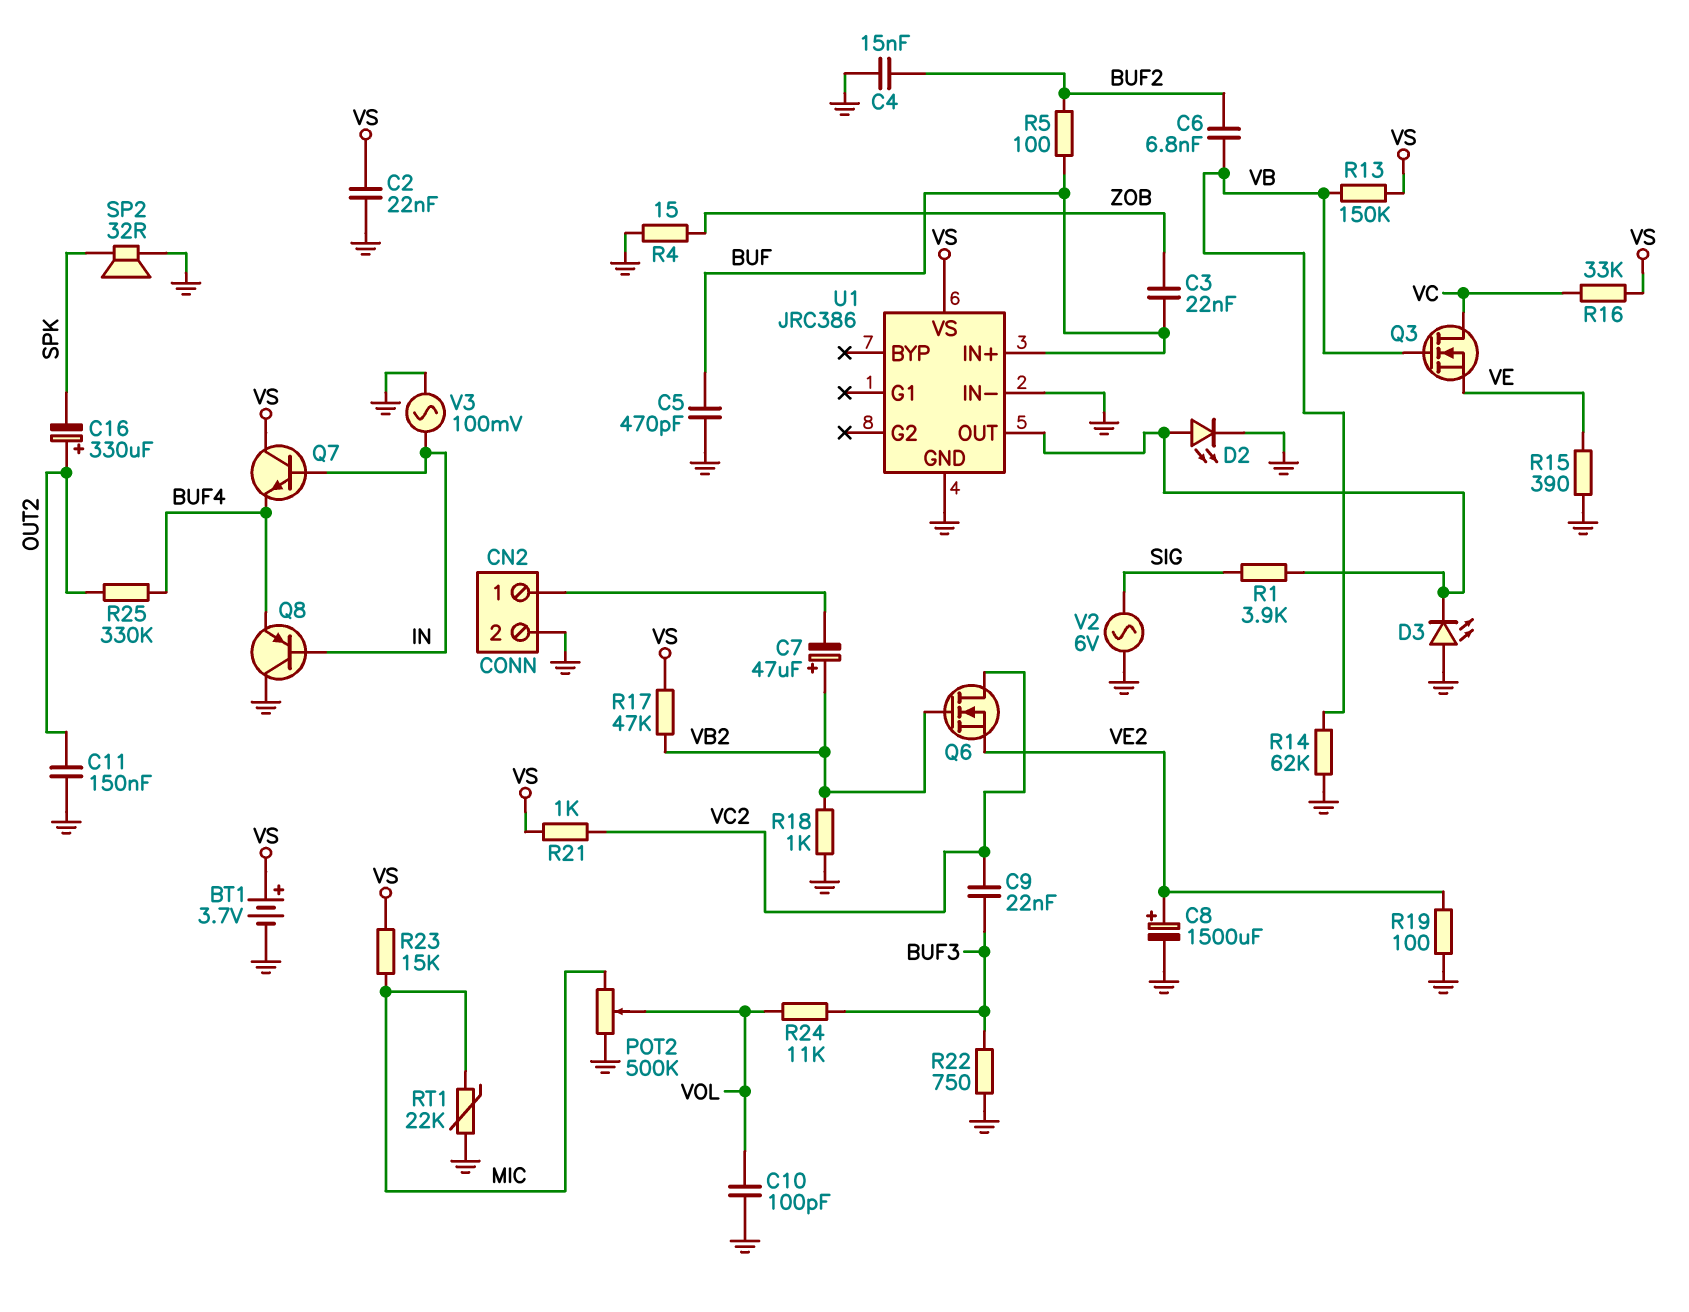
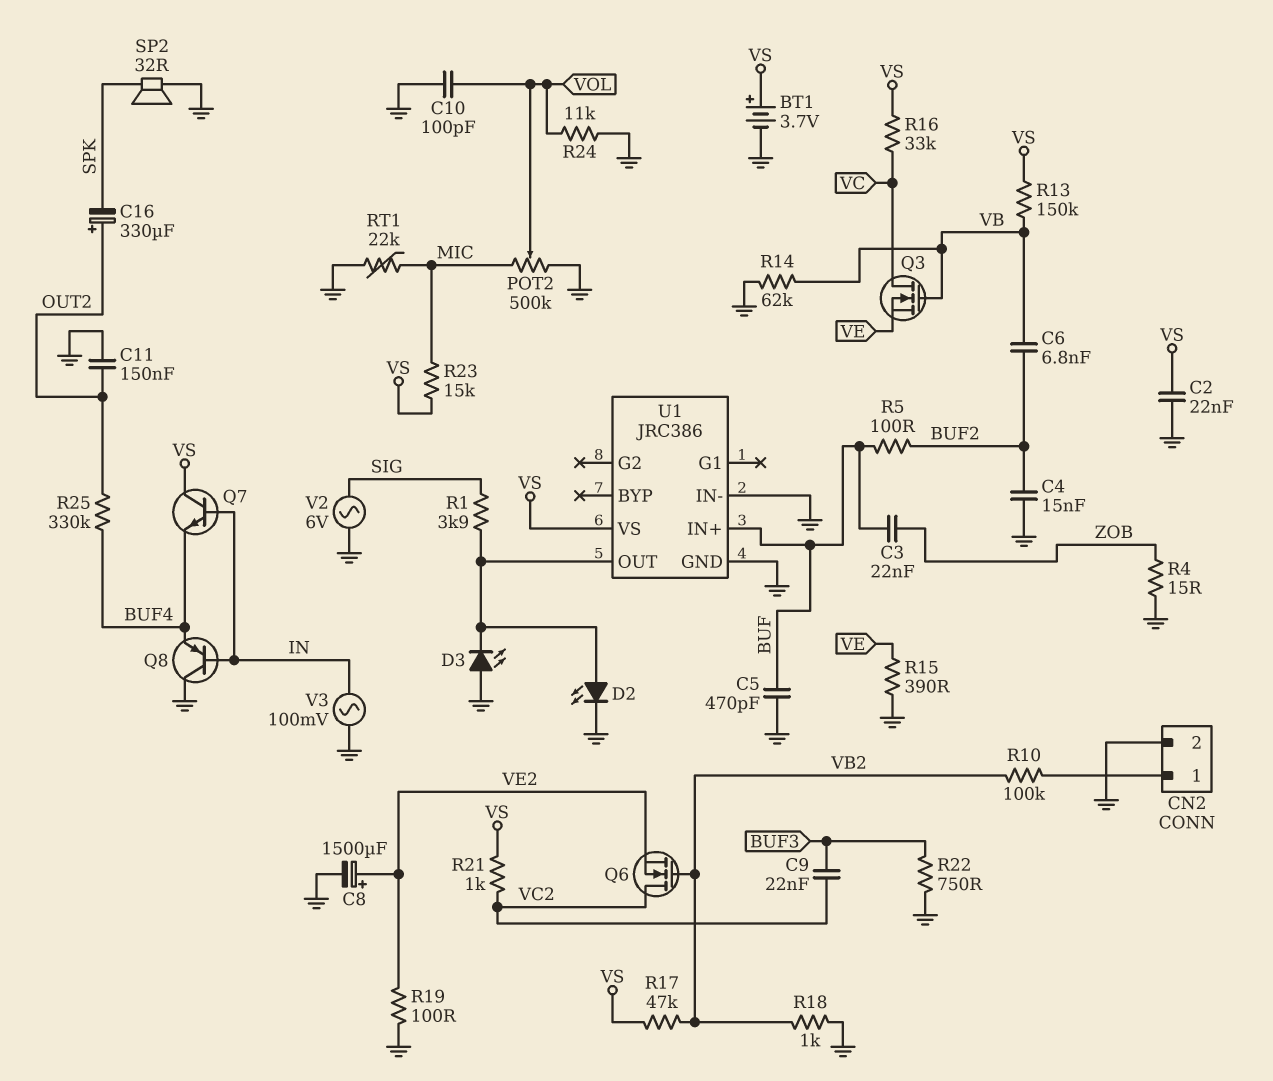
C7: 47uF (plus VB2, minus CN2/1) -> none
R10: none -> 100k (CN2/1, VB2)
R24: 11k (BUF3, VOL) -> 11k (GND, VOL)

